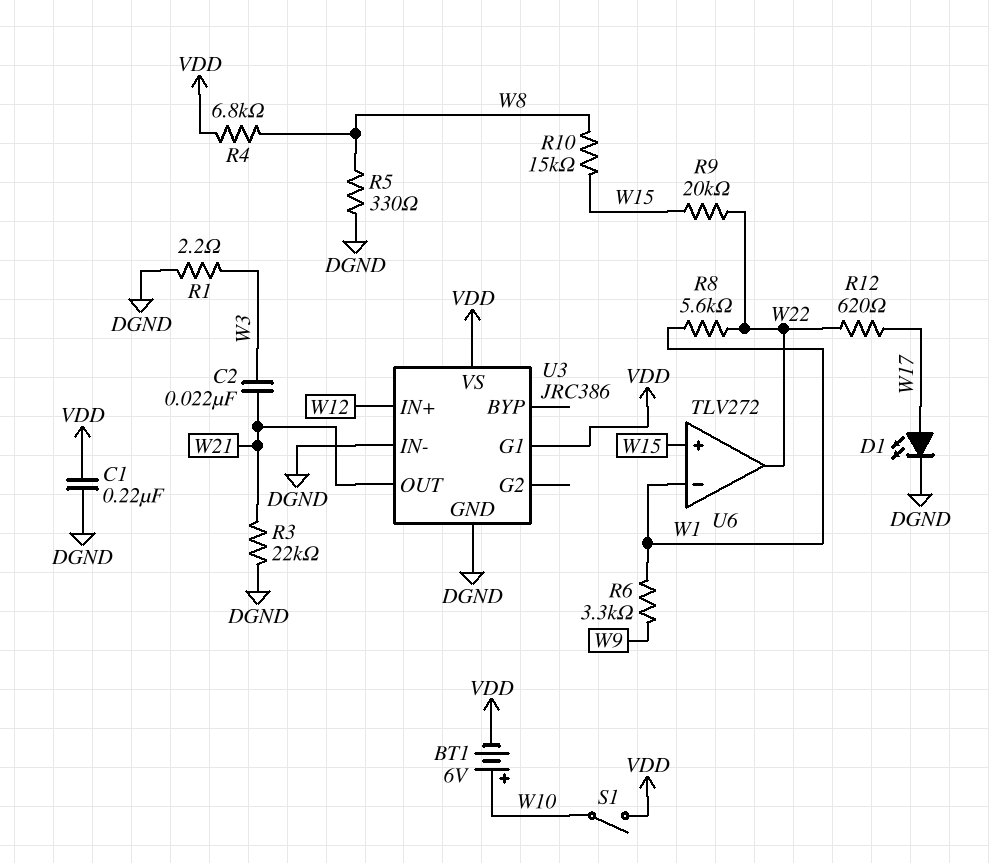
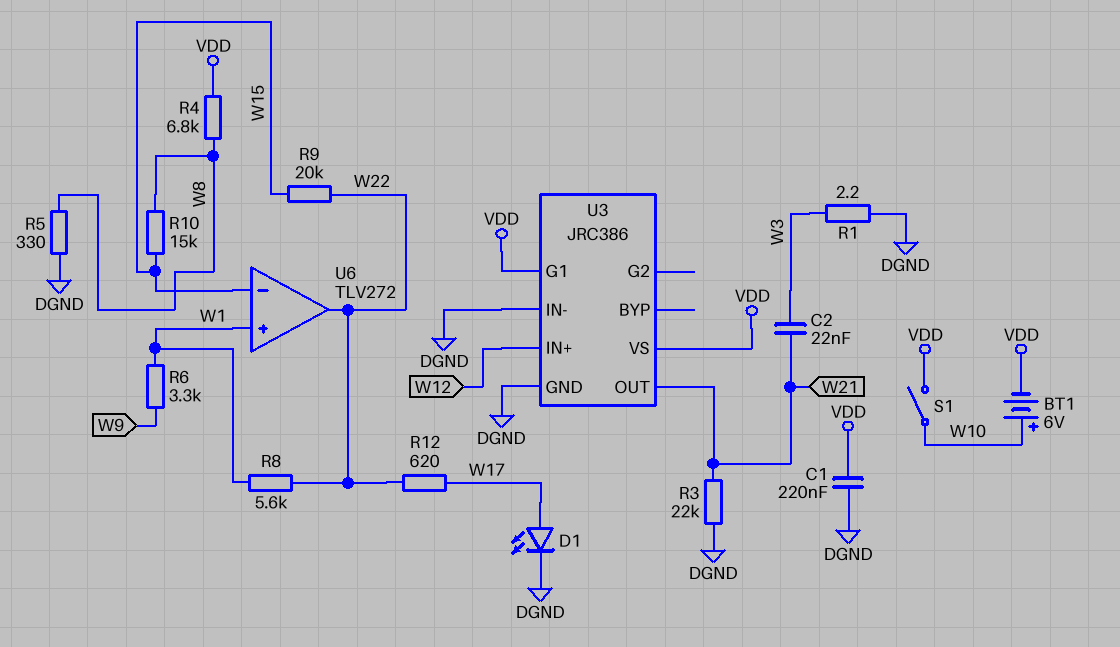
U6 pin in+: W15 -> W1
U6 pin in-: W1 -> W15

